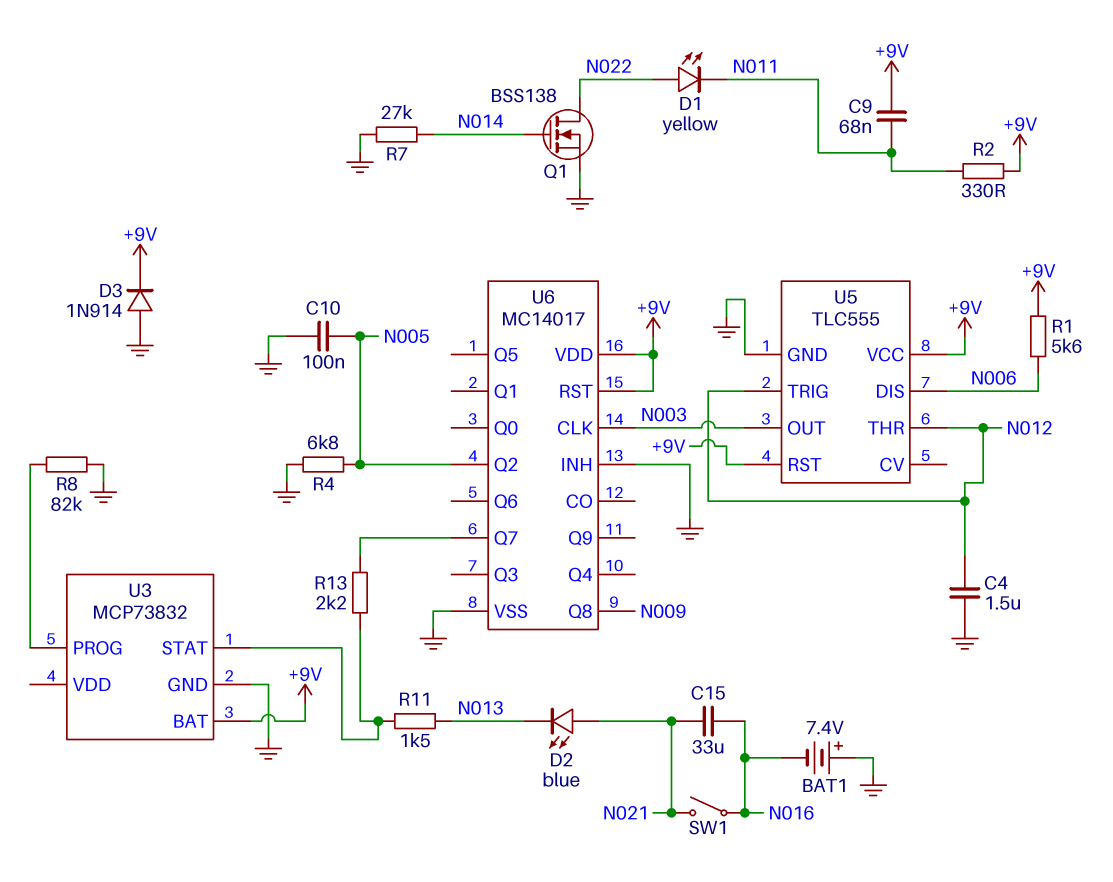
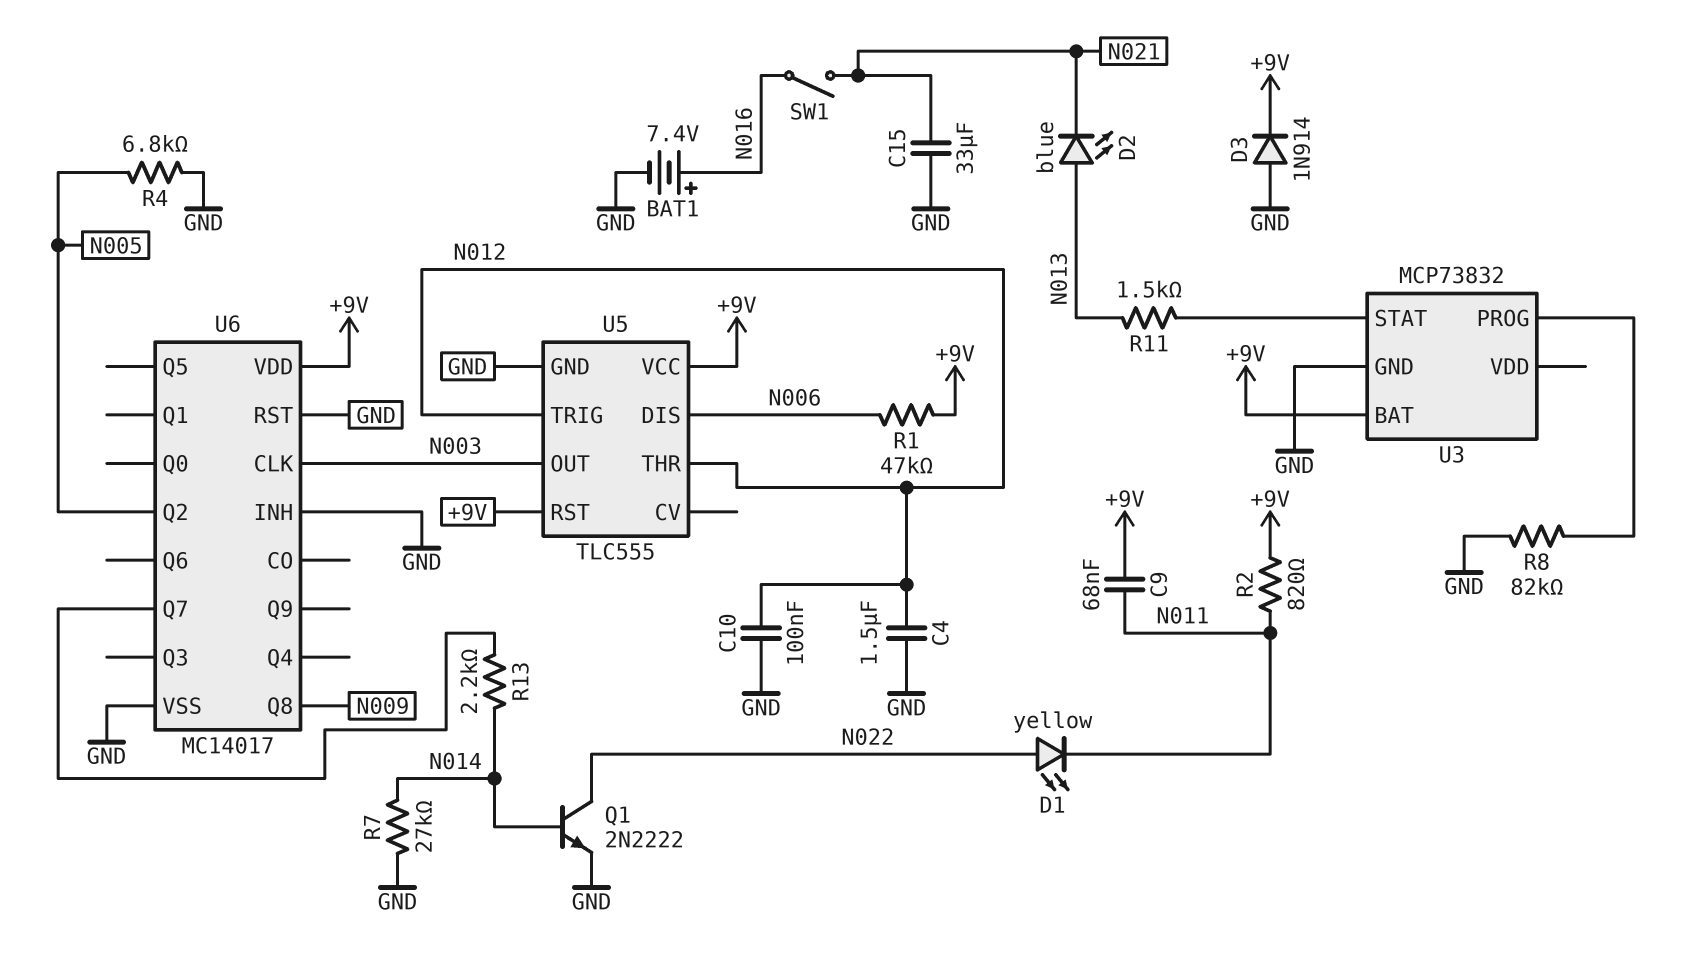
BAT1: 7.4V (plus GND, minus N016) -> 7.4V (plus N016, minus GND)
C10: 100nF (GND, N005) -> 100nF (GND, N012)
C15: 33uF (N016, N021) -> 33uF (GND, N021)
D2: LED blue (A N021, K N013) -> LED blue (A N013, K N021)
Q1: NMOS BSS138 (G N014, D N022, S GND) -> NPN 2N2222 (B N014, C N022, E GND)
R1: 5.6k (+9V, N006) -> 47k (+9V, N006)
R2: 330 (+9V, N011) -> 820 (+9V, N011)
R13: 2.2k (U3/STAT, U6/Q7) -> 2.2k (N014, U6/Q7)
U6 pin RST: +9V -> GND

